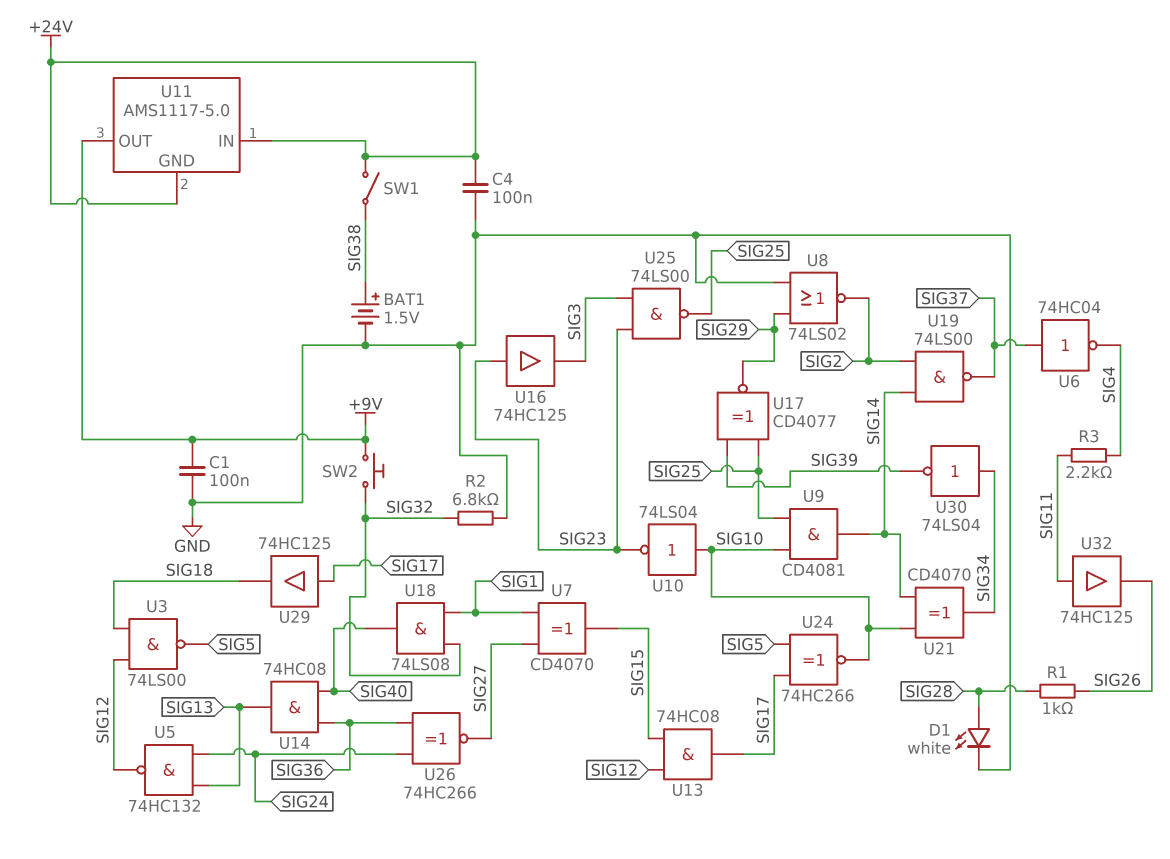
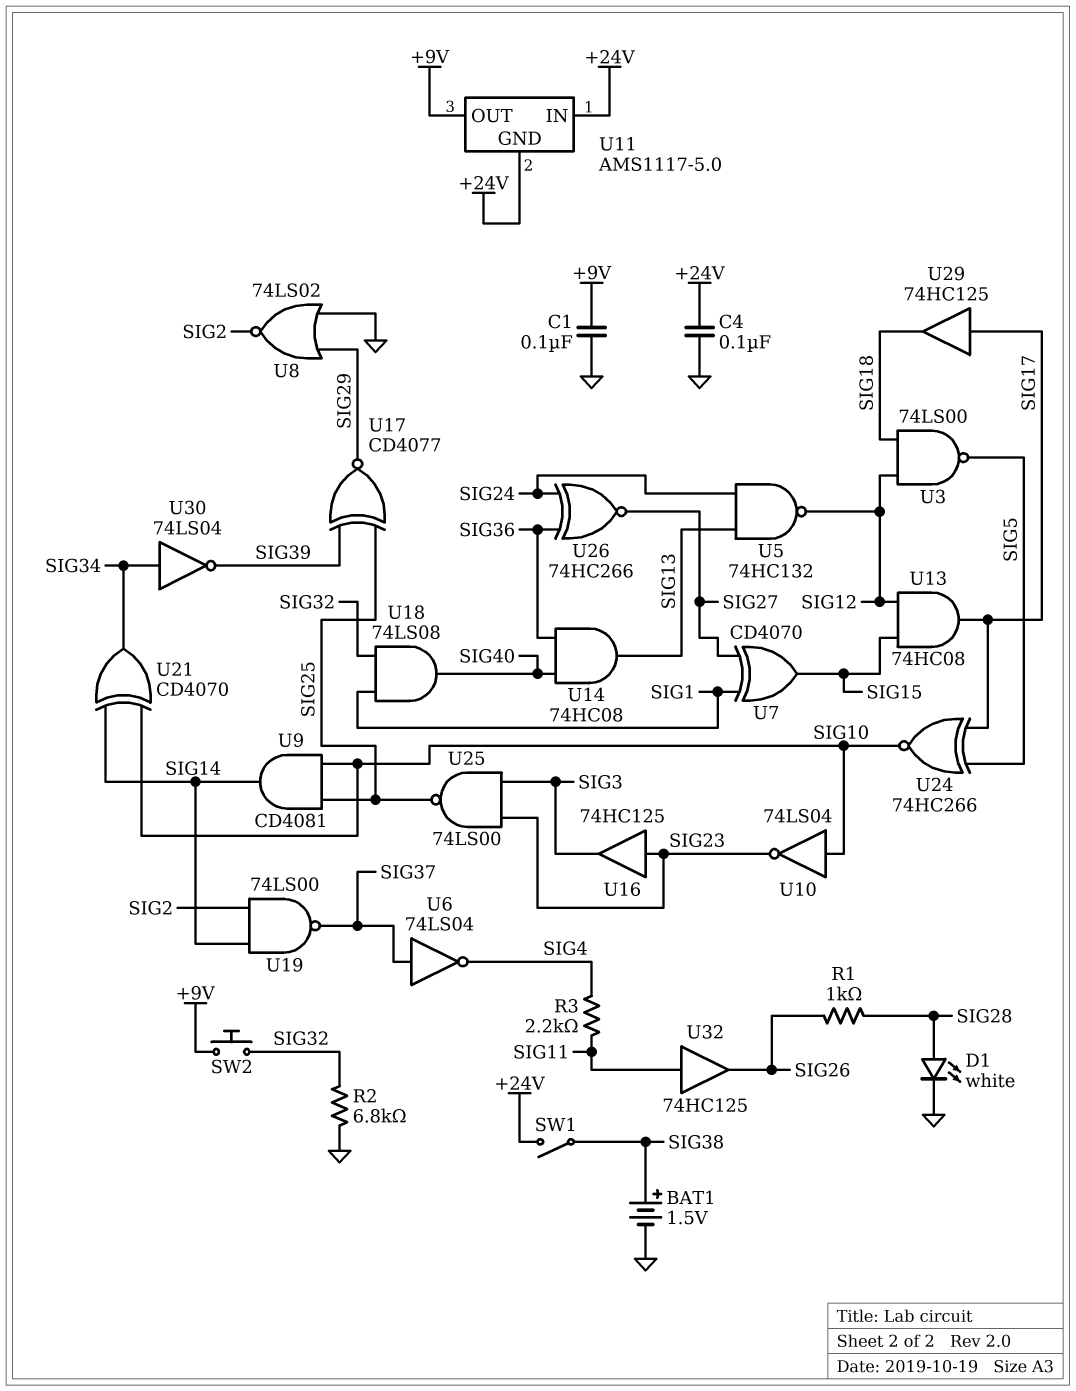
U6: NOT 74HC04 (in SIG37, out SIG4) -> NOT 74LS04 (in SIG37, out SIG4)

